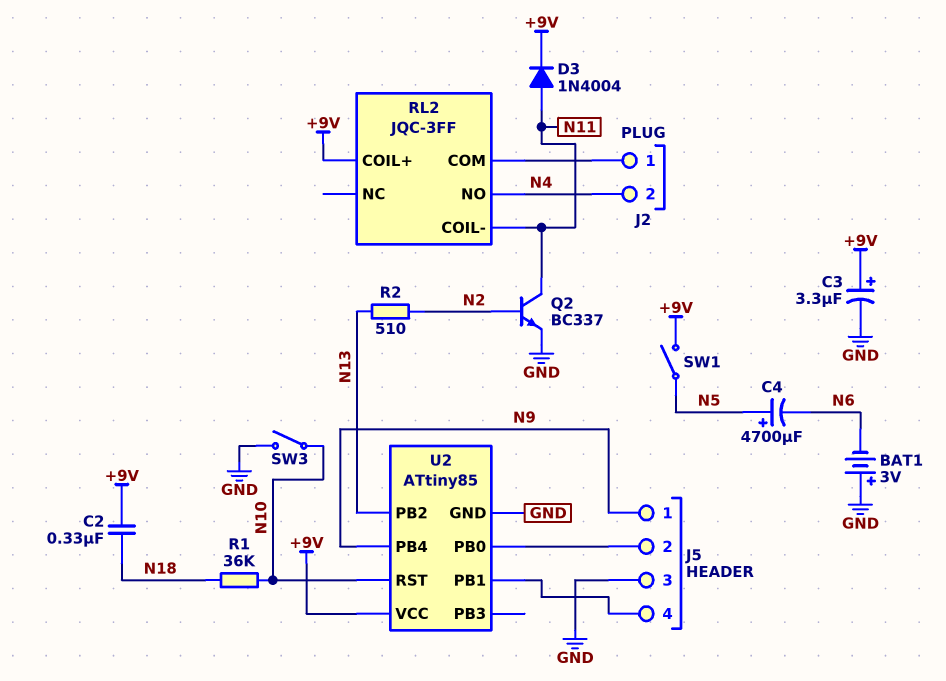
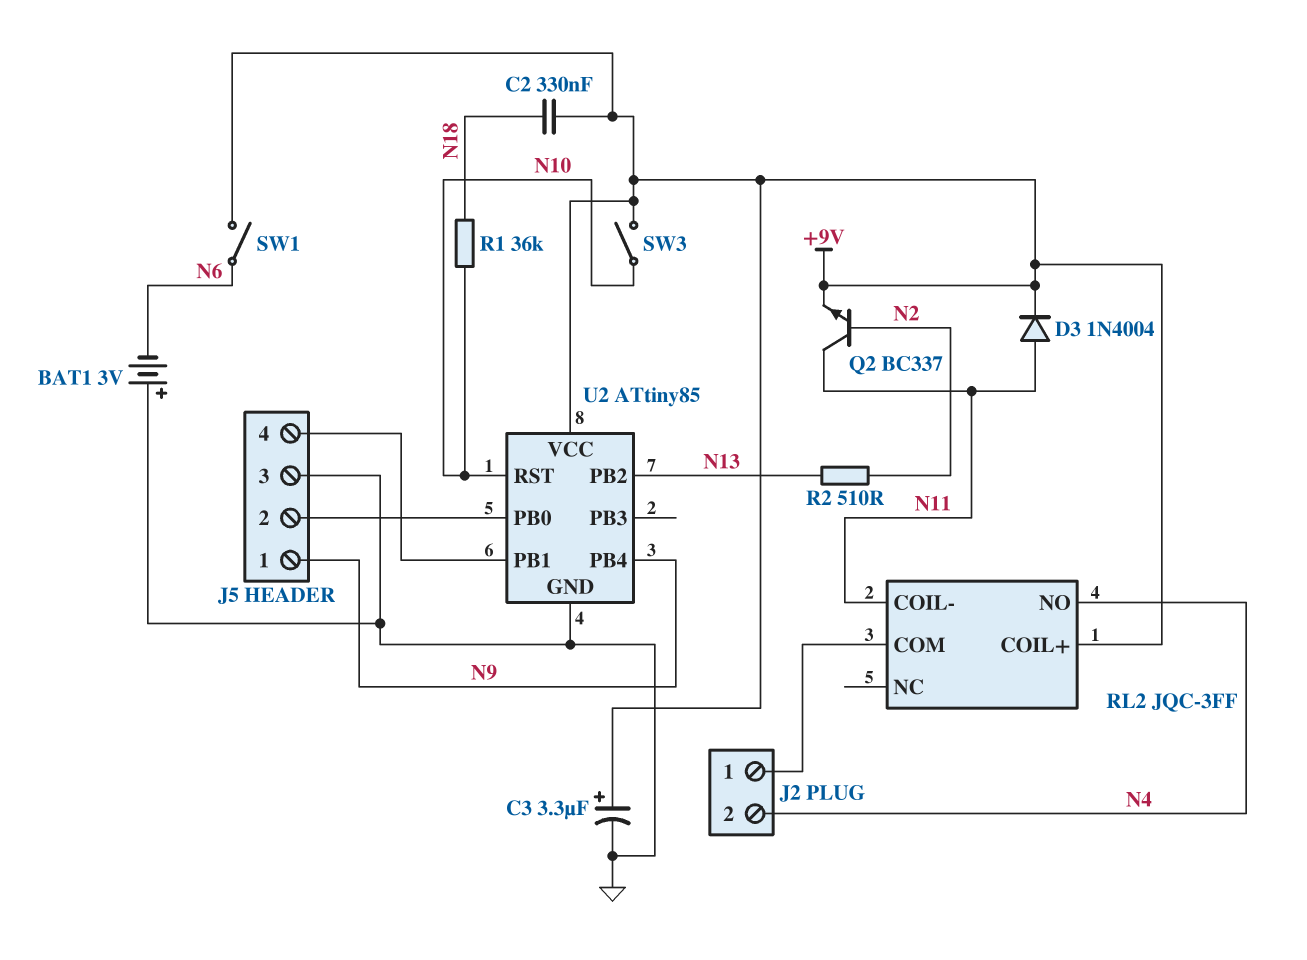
C4: 4700uF (plus N5, minus N6) -> none
Q2: NPN BC337 (B N2, C N11, E GND) -> NPN BC337 (B N2, C N11, E +9V)
SW1: switch (+9V, N5) -> switch (+9V, N6)
SW3: switch (GND, N10) -> switch (+9V, N10)

